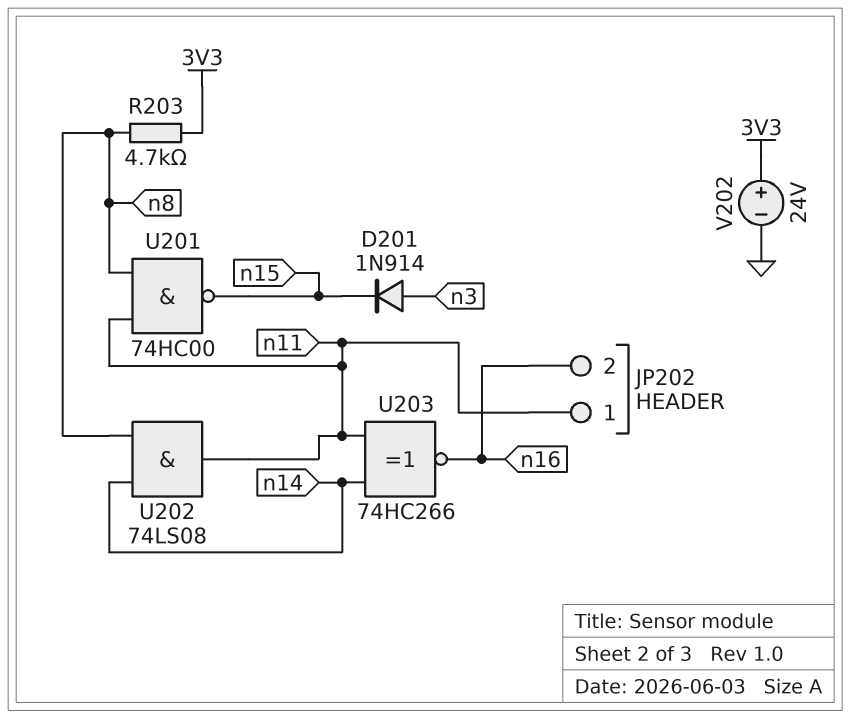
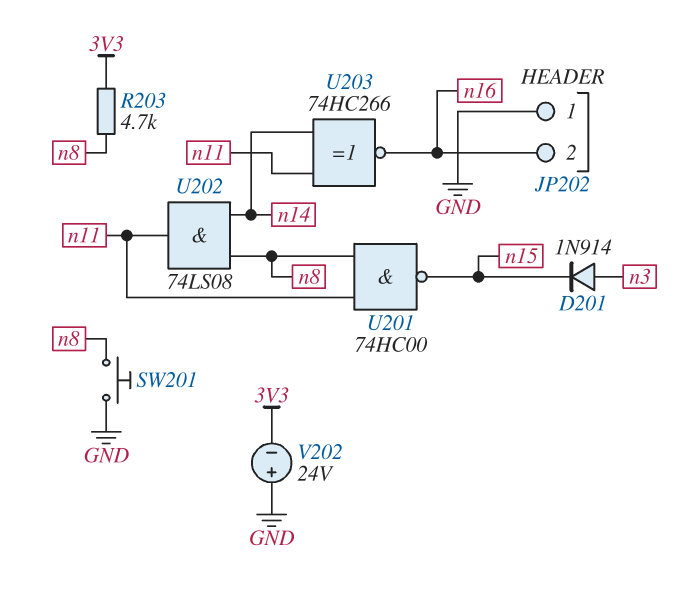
JP202 pin 1: n11 -> GND
SW201: none -> button (GND, n8)
V202: 24V (plus 3V3, minus GND) -> 24V (plus GND, minus 3V3)

